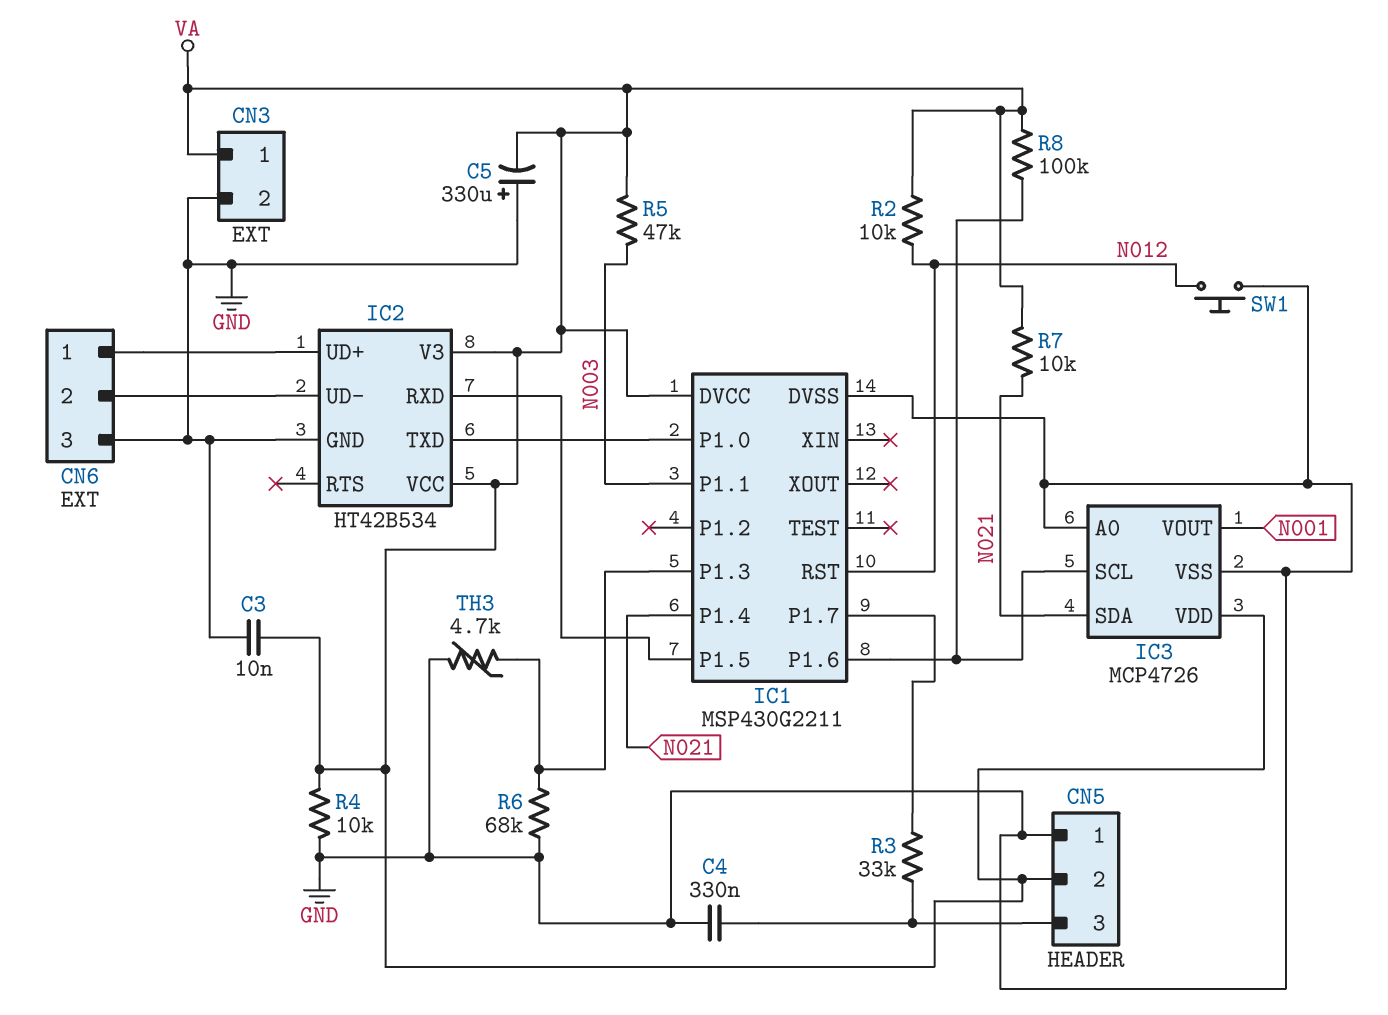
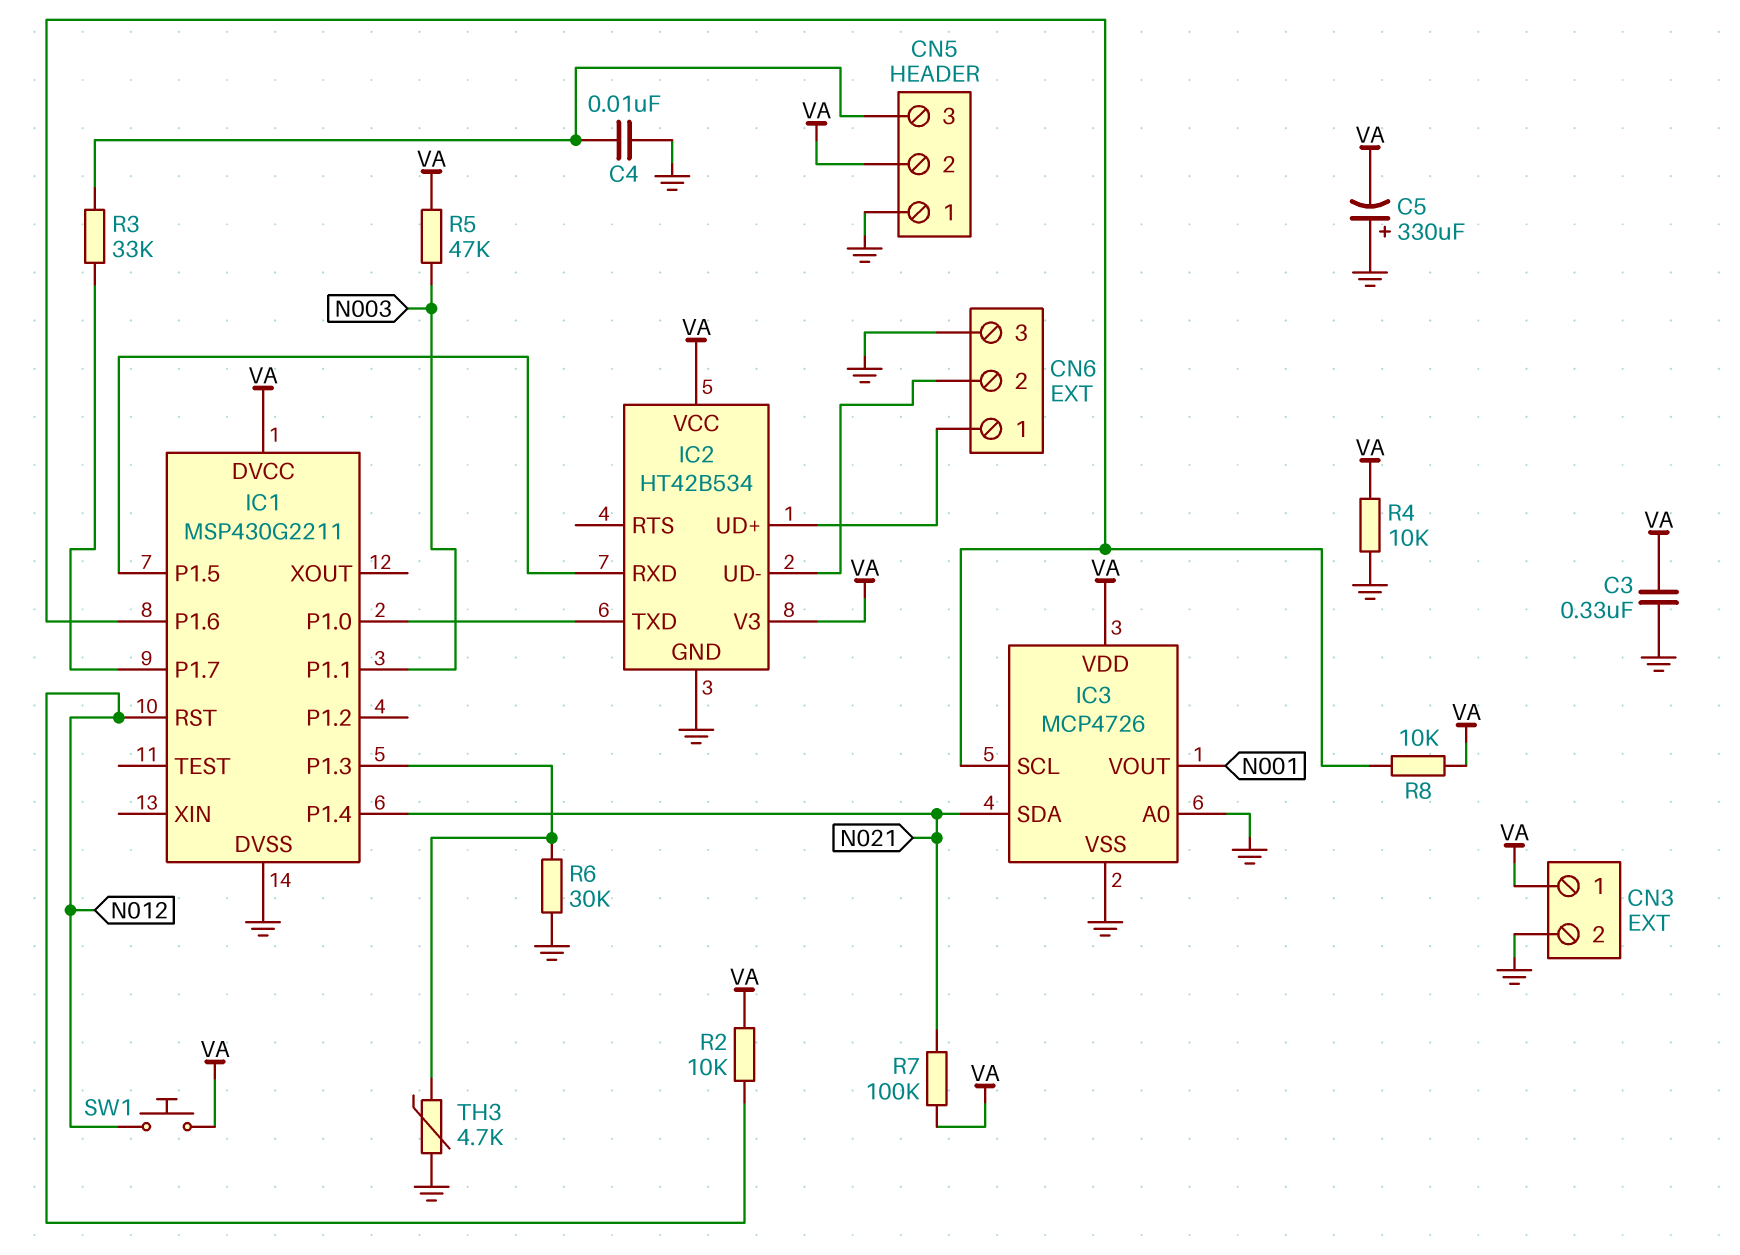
C3: 10nF (GND, VA) -> 330nF (GND, VA)
C4: 330nF (CN5/3, GND) -> 10nF (CN5/3, GND)
R6: 68k (GND, IC1/P1.3) -> 30k (GND, IC1/P1.3)
R7: 10k (N021, VA) -> 100k (N021, VA)
R8: 100k (IC1/P1.6, VA) -> 10k (IC1/P1.6, VA)
SW1: button (GND, N012) -> button (N012, VA)

